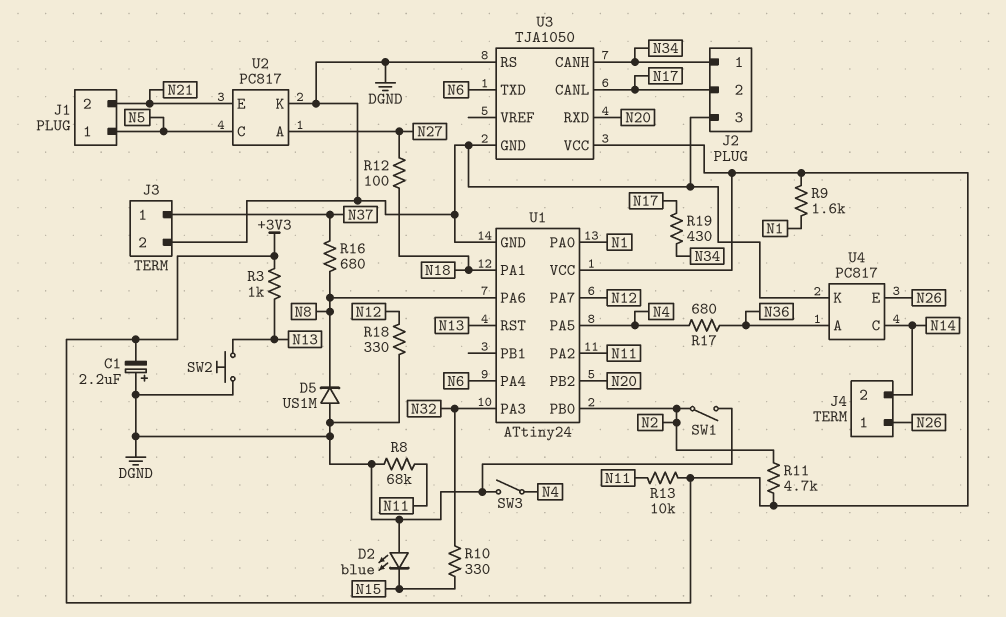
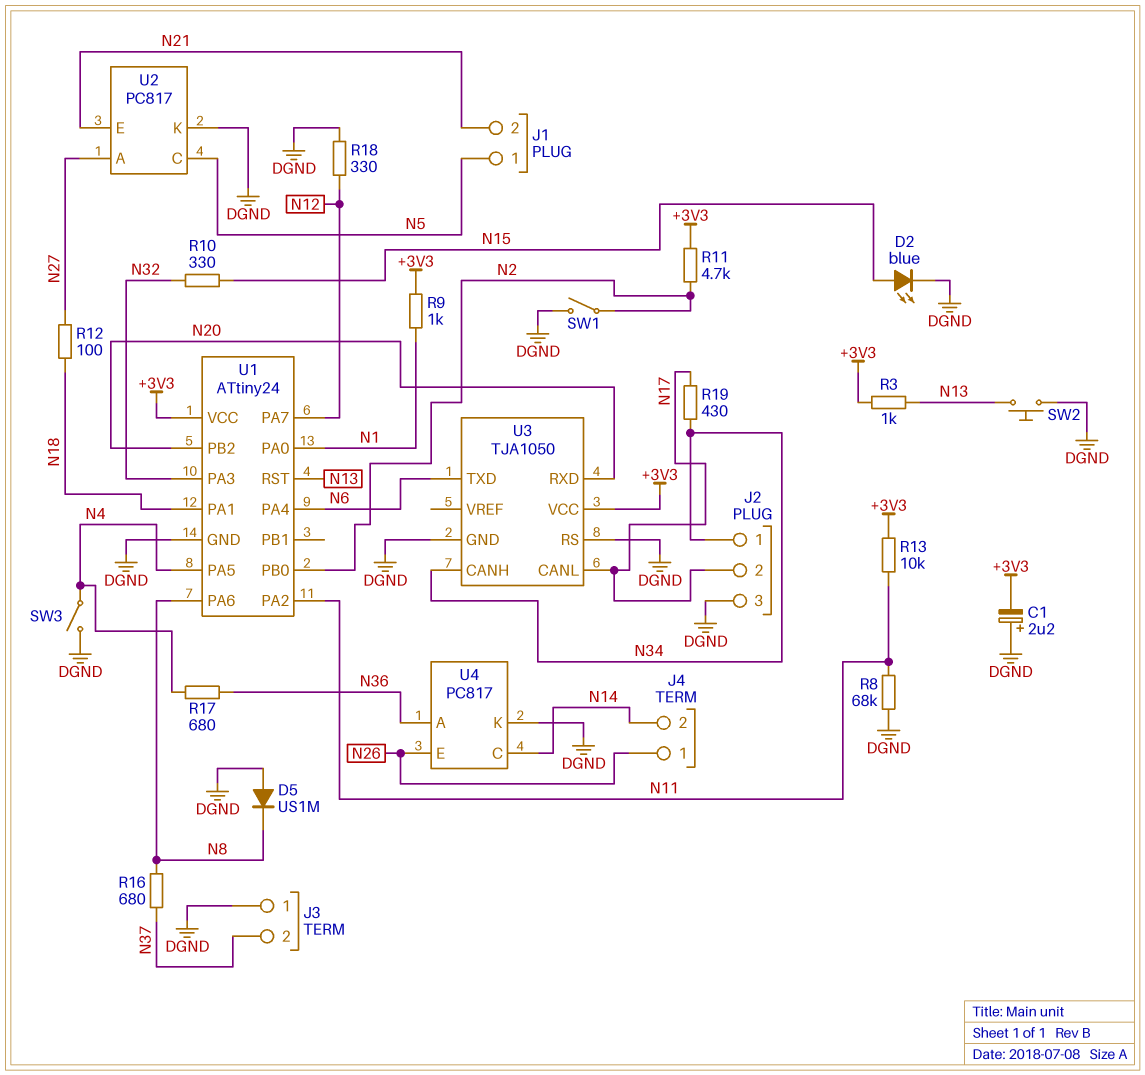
D2: LED blue (A DGND, K N15) -> LED blue (A N15, K DGND)
J3 pin 1: N37 -> DGND
J3 pin 2: DGND -> N37
R9: 1.6k (+3V3, N1) -> 1k (+3V3, N1)

